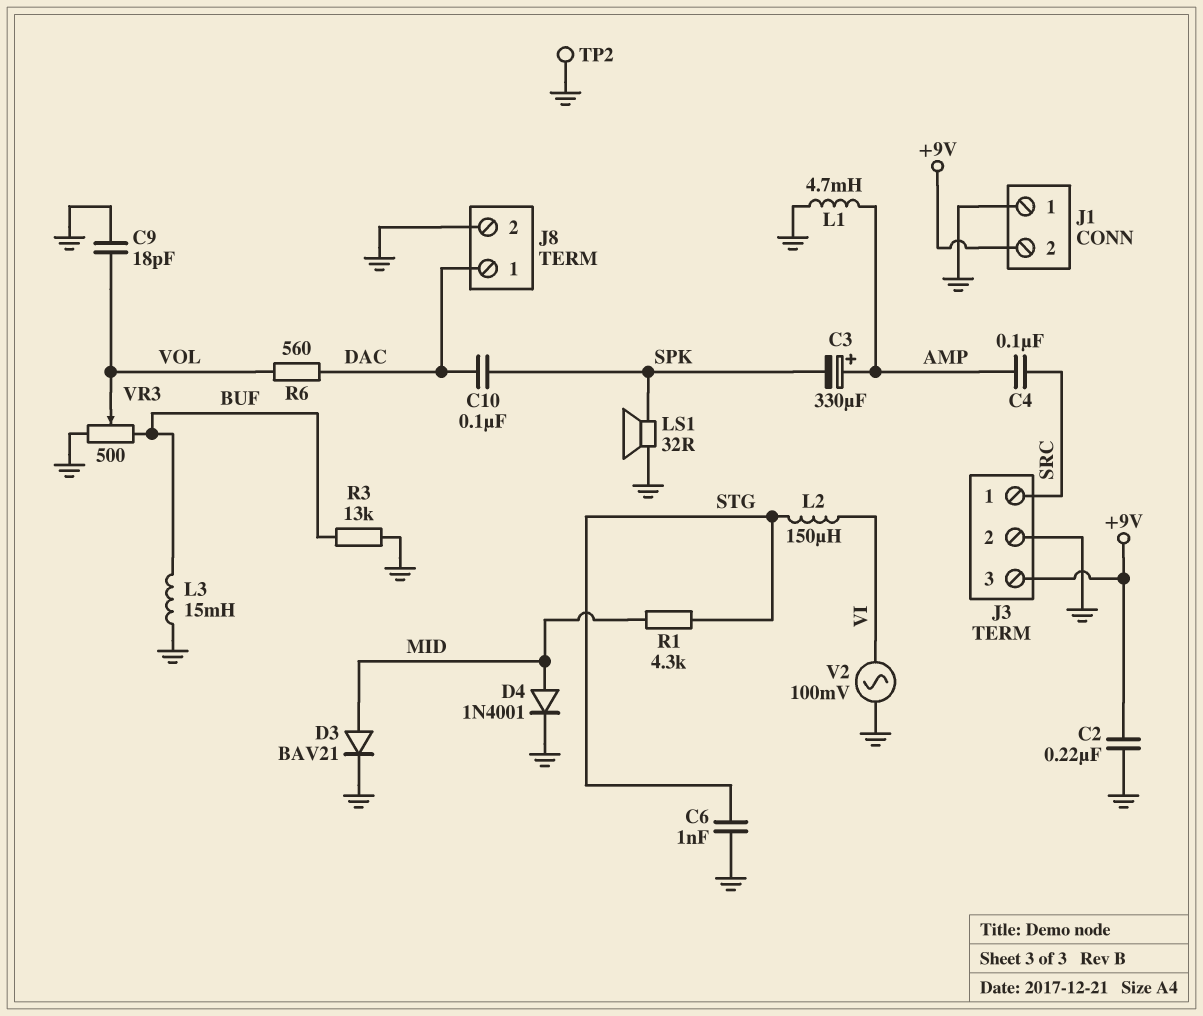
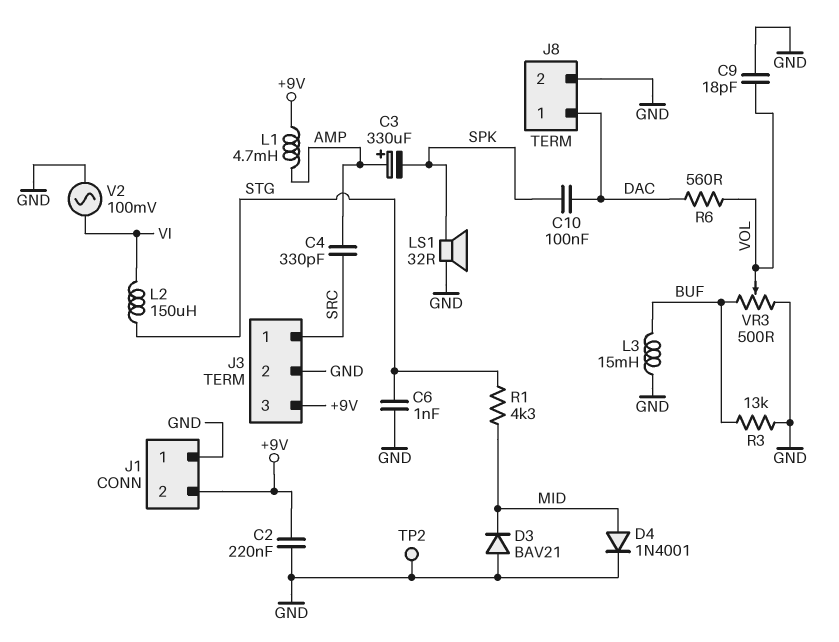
C4: 100nF (AMP, SRC) -> 330pF (AMP, SRC)
D3: diode BAV21 (A MID, K GND) -> diode BAV21 (A GND, K MID)
L1: 4.7mH (AMP, GND) -> 4.7mH (+9V, AMP)

